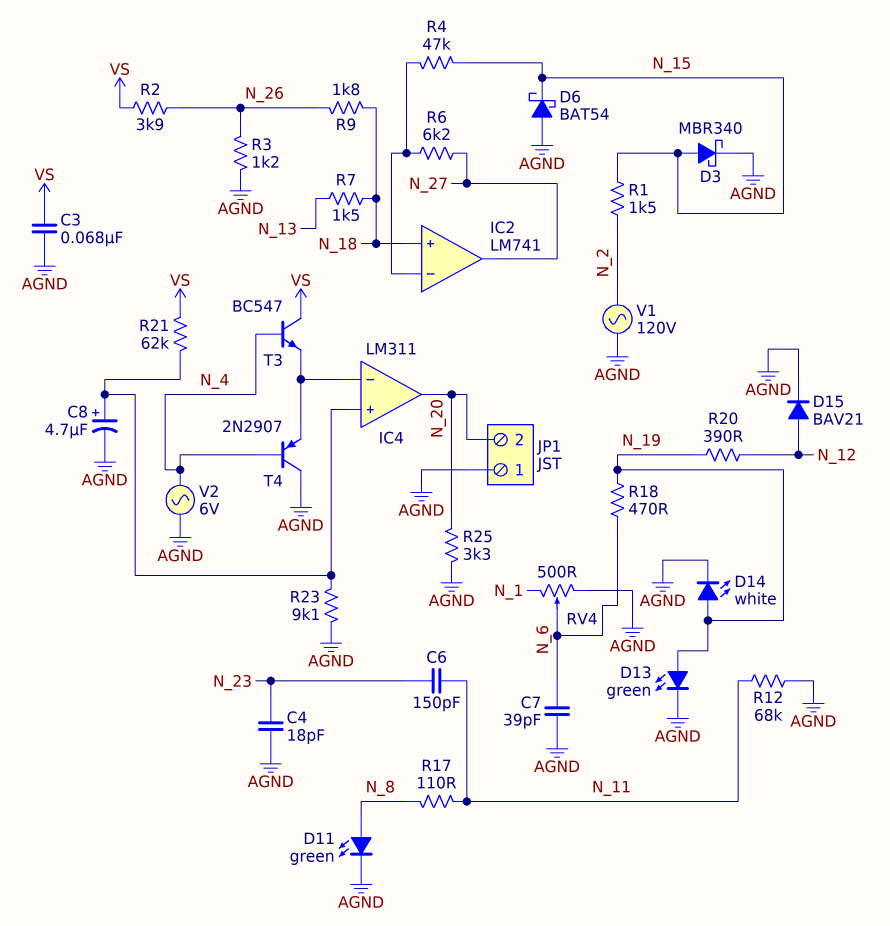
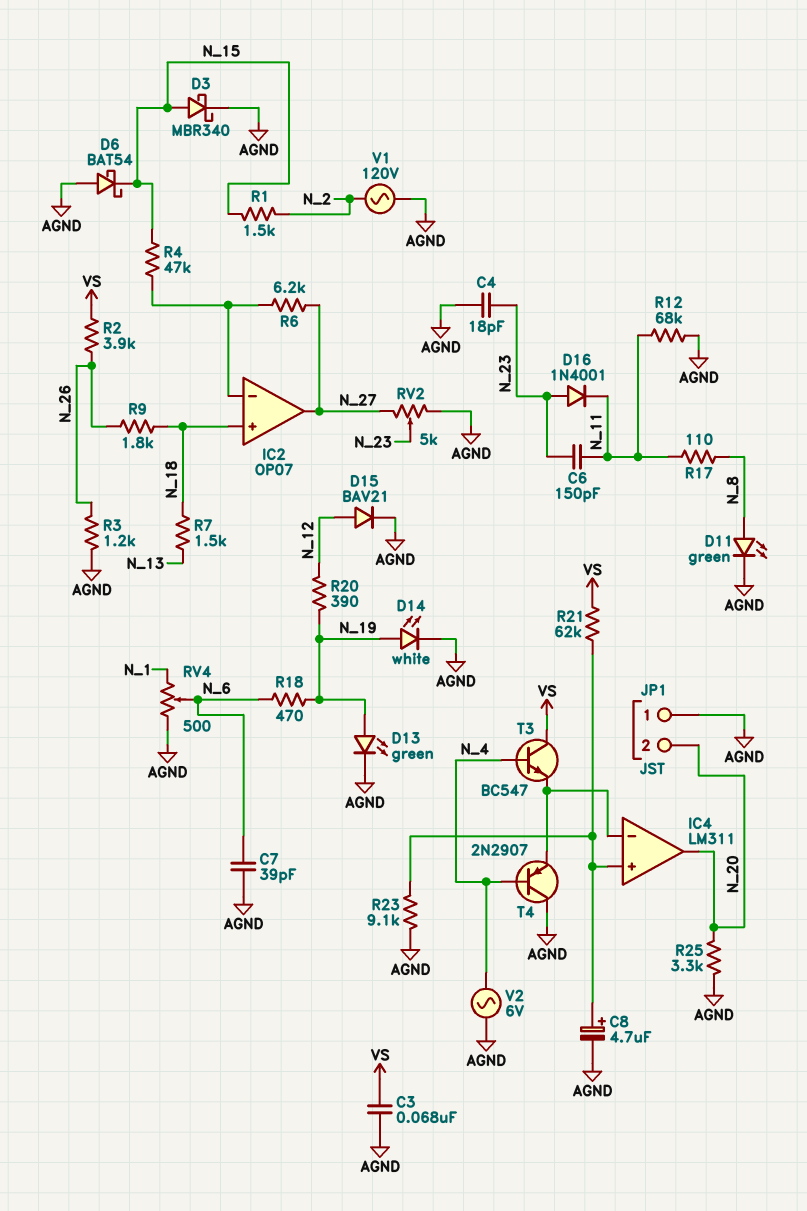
D16: none -> diode 1N4001 (A N_23, K N_11)
IC2: LM741 -> OP07
RV2: none -> 5k (AGND, N_27, wiper N_23)

